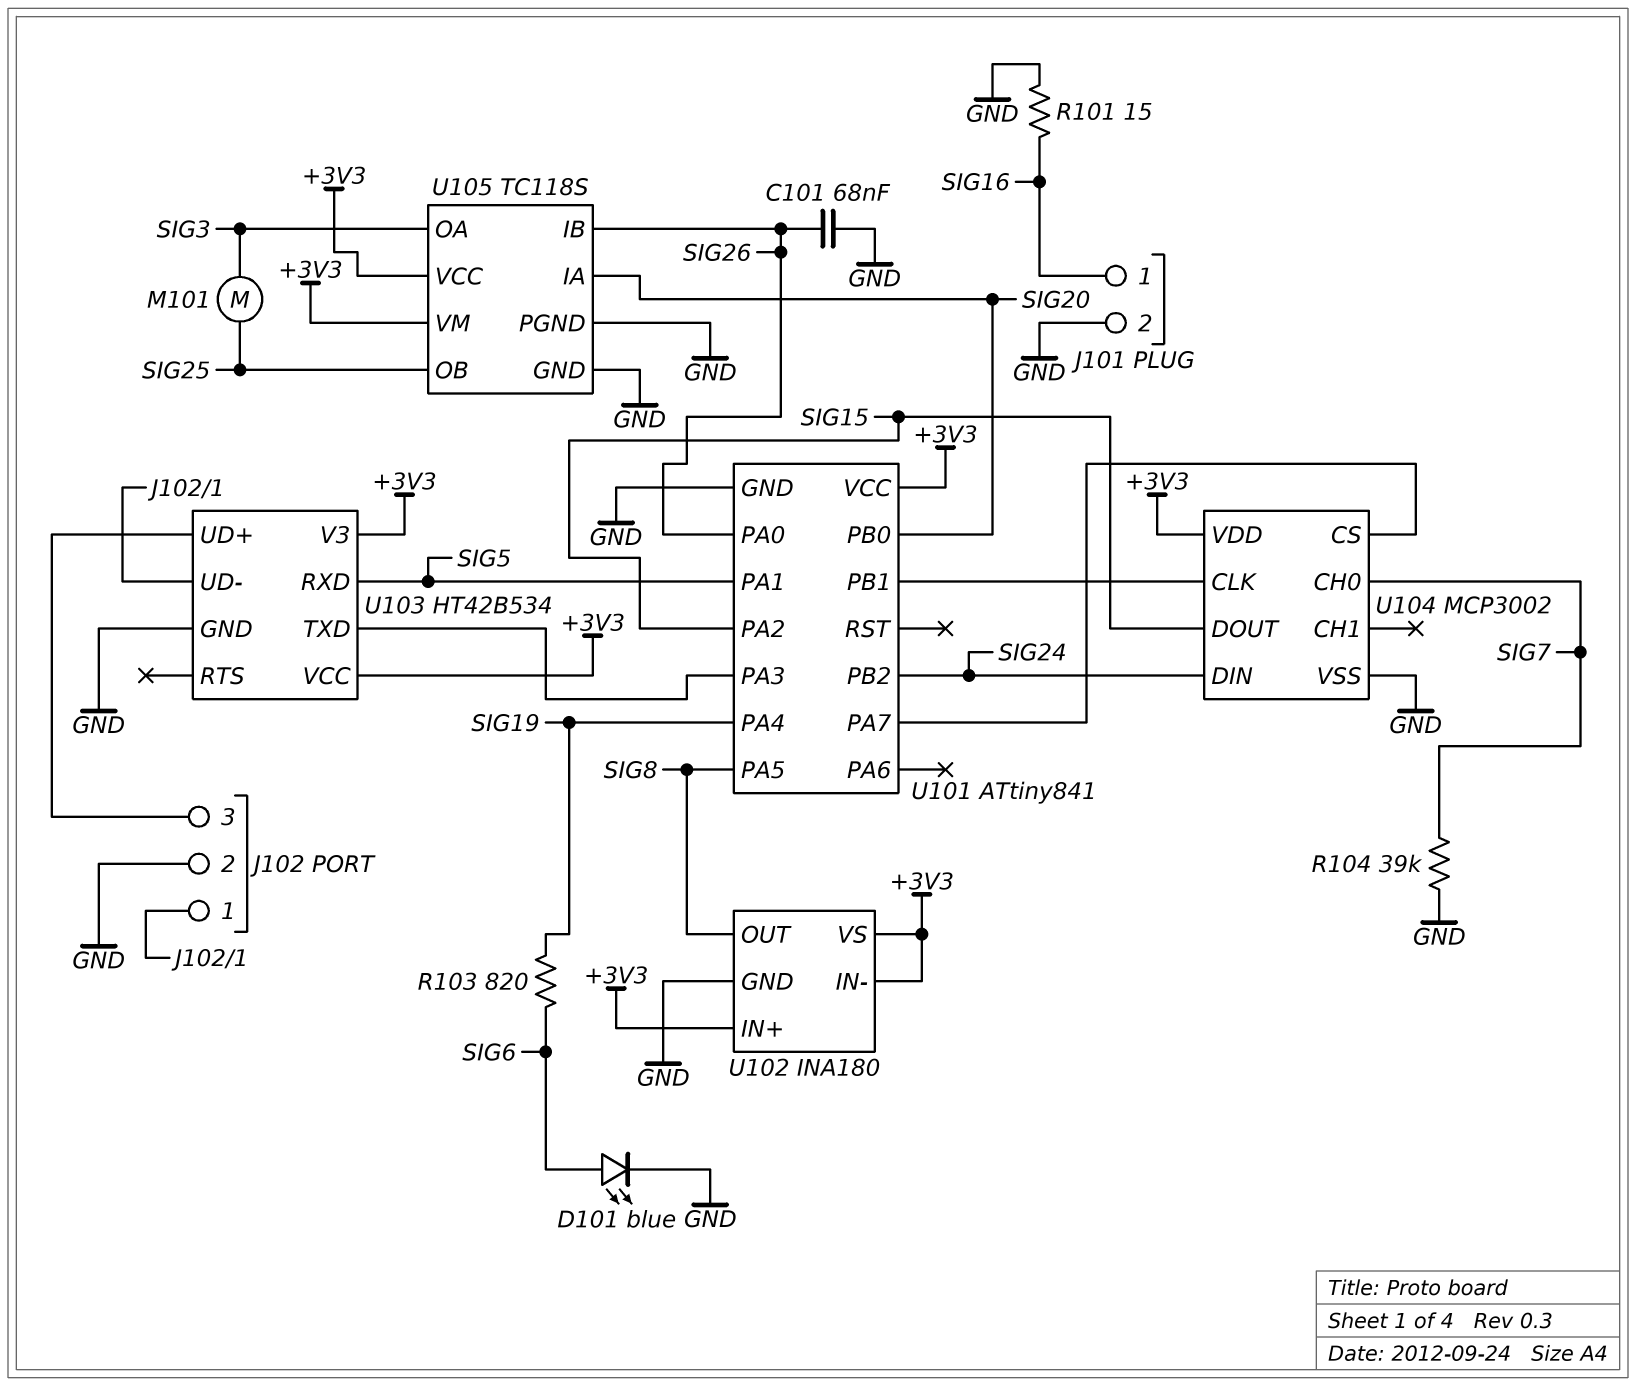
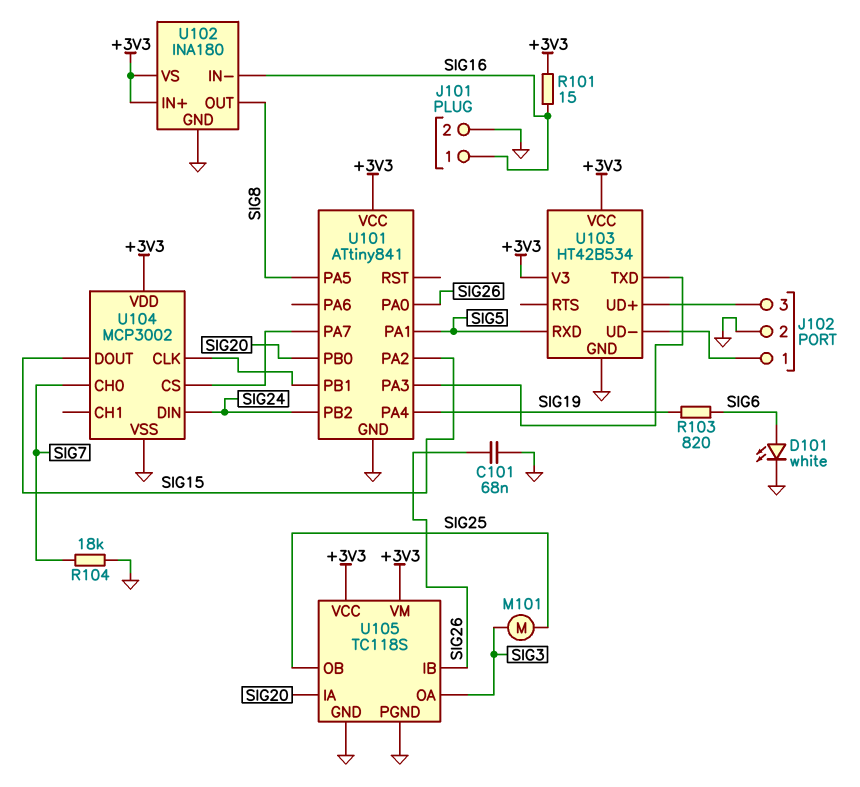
D101: LED blue (A SIG6, K GND) -> LED white (A SIG6, K GND)
R101: 15 (GND, SIG16) -> 15 (+3V3, SIG16)
R104: 39k (GND, SIG7) -> 18k (GND, SIG7)
U102 pin IN-: +3V3 -> SIG16

